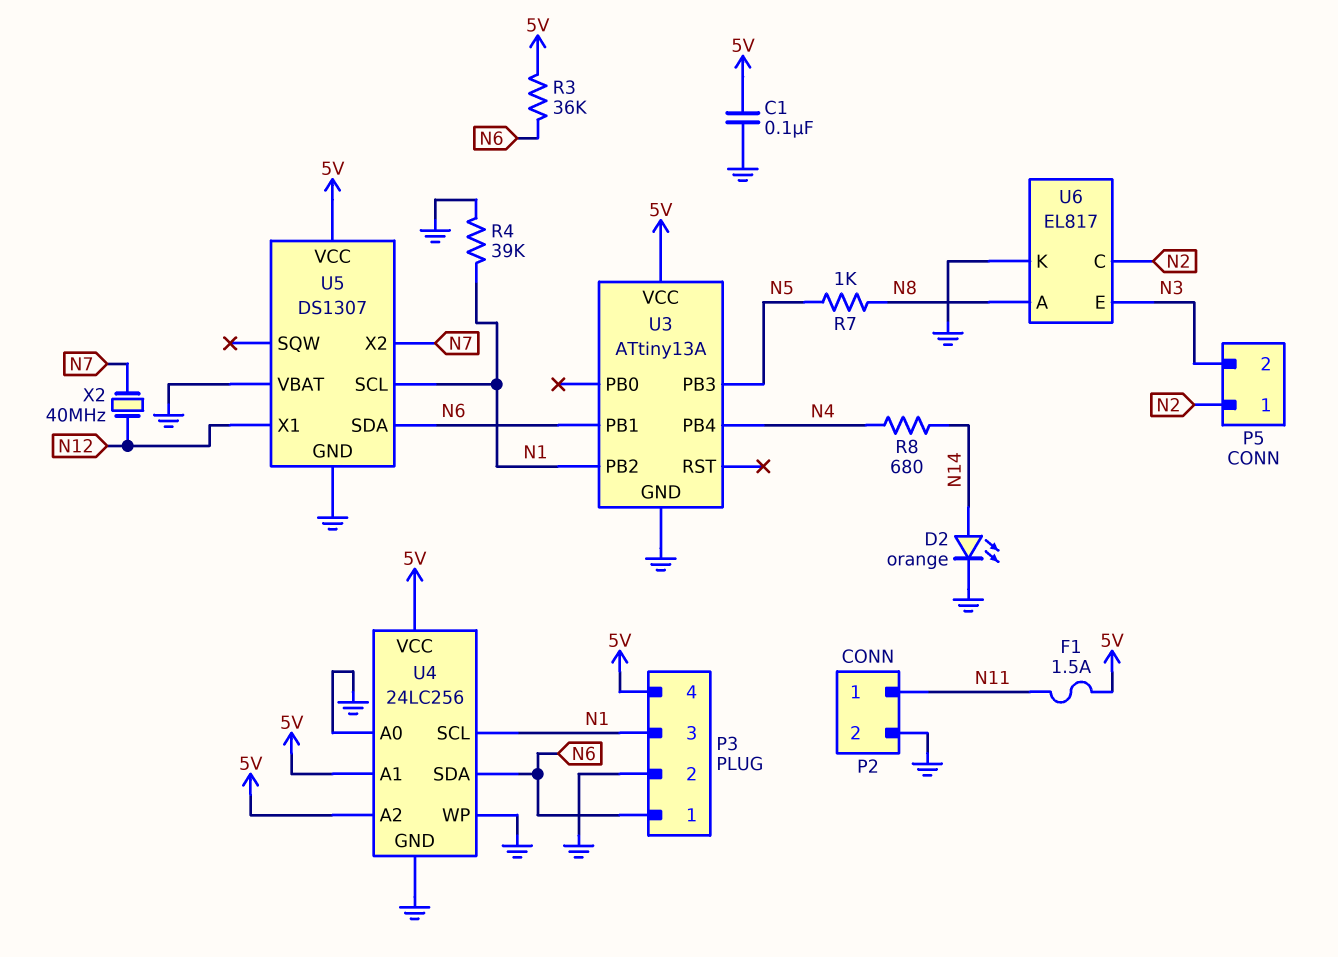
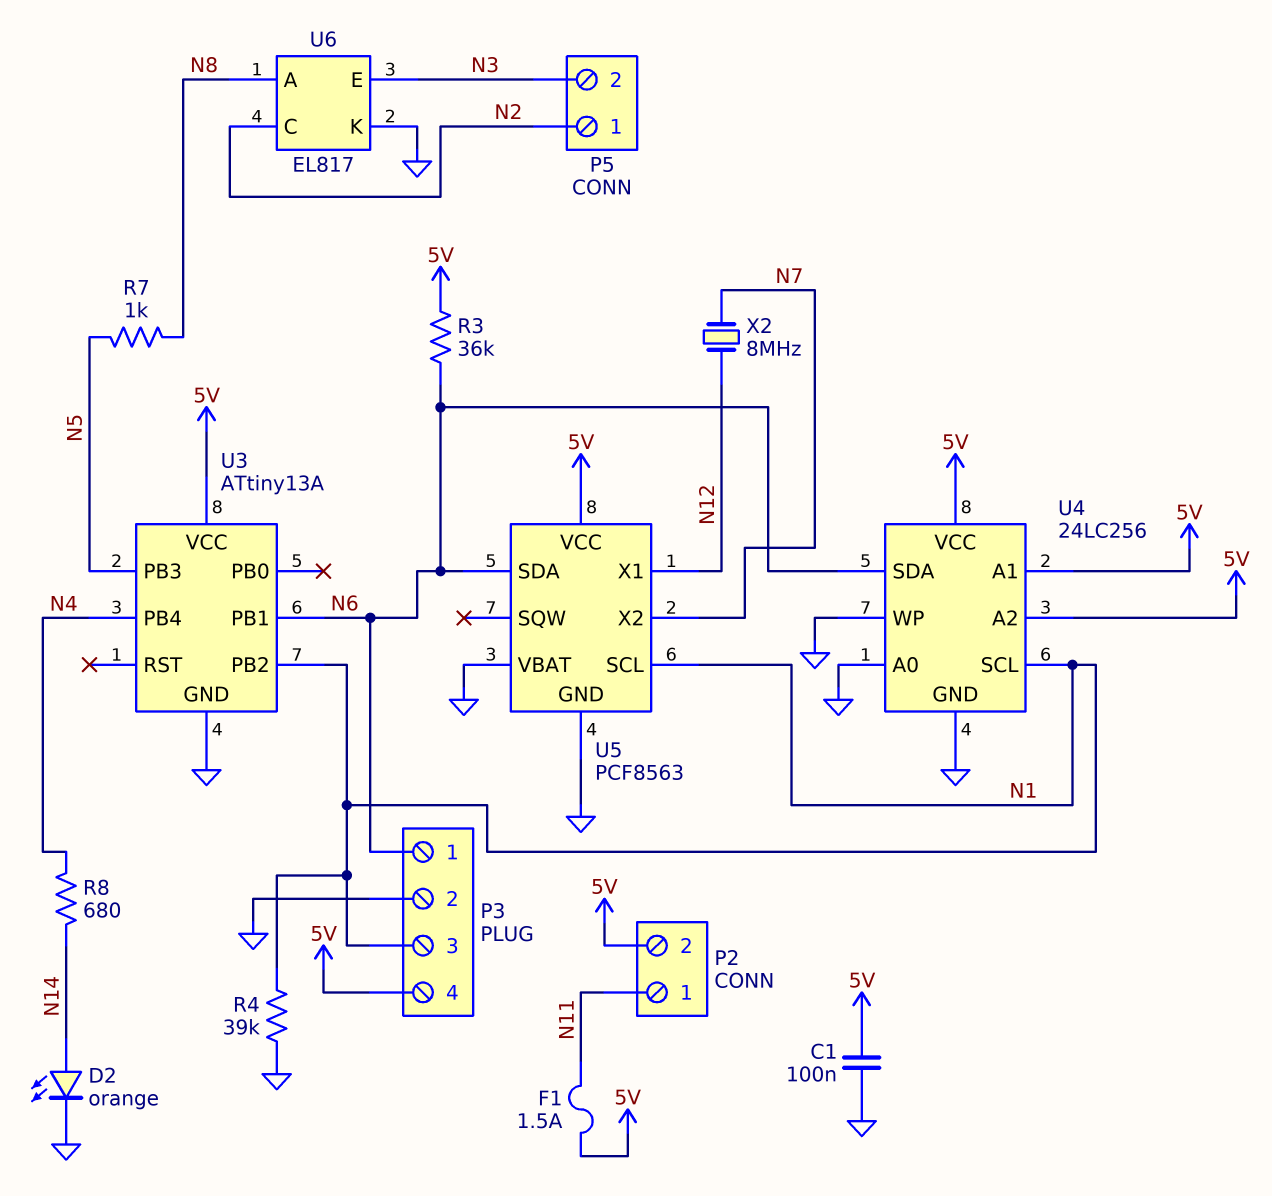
P2 pin 2: GND -> 5V
U5: DS1307 -> PCF8563
X2: 40MHz (N7, N12) -> 8MHz (N7, N12)

